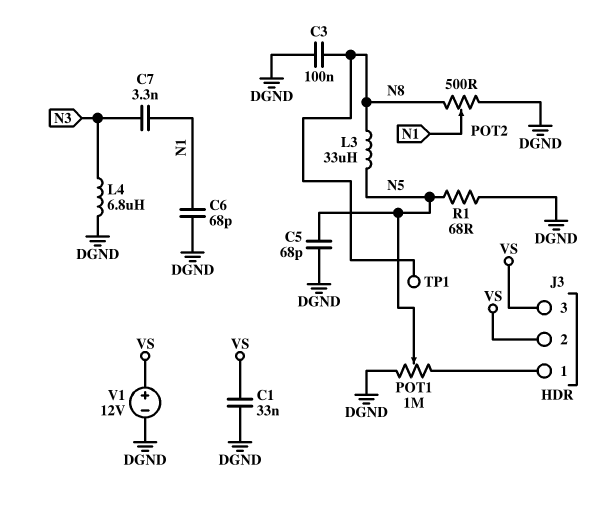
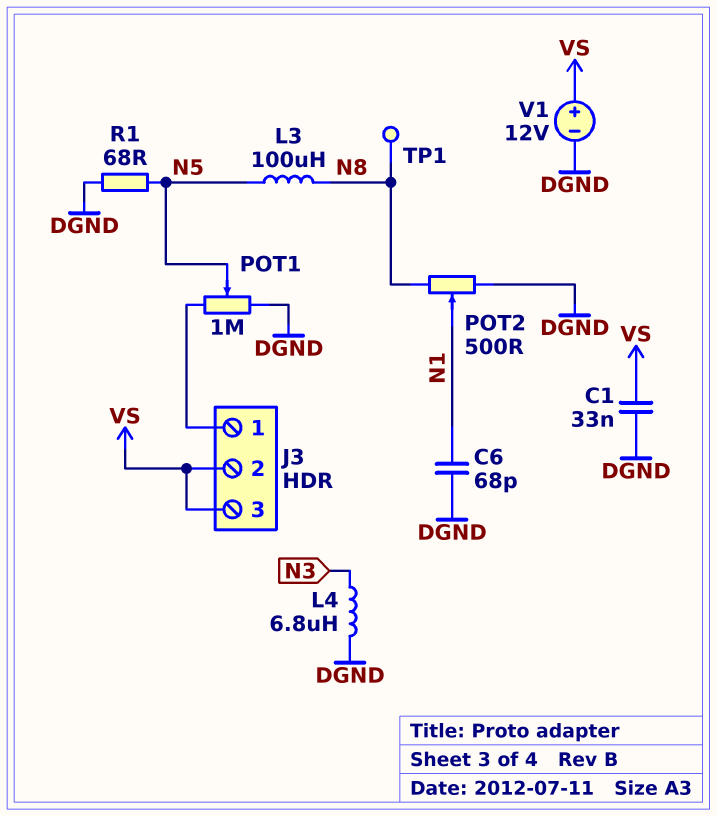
C3: 100nF (DGND, N8) -> none
C5: 68pF (DGND, N5) -> none
C7: 3.3nF (N1, N3) -> none
L3: 33uH (N5, N8) -> 100uH (N5, N8)

